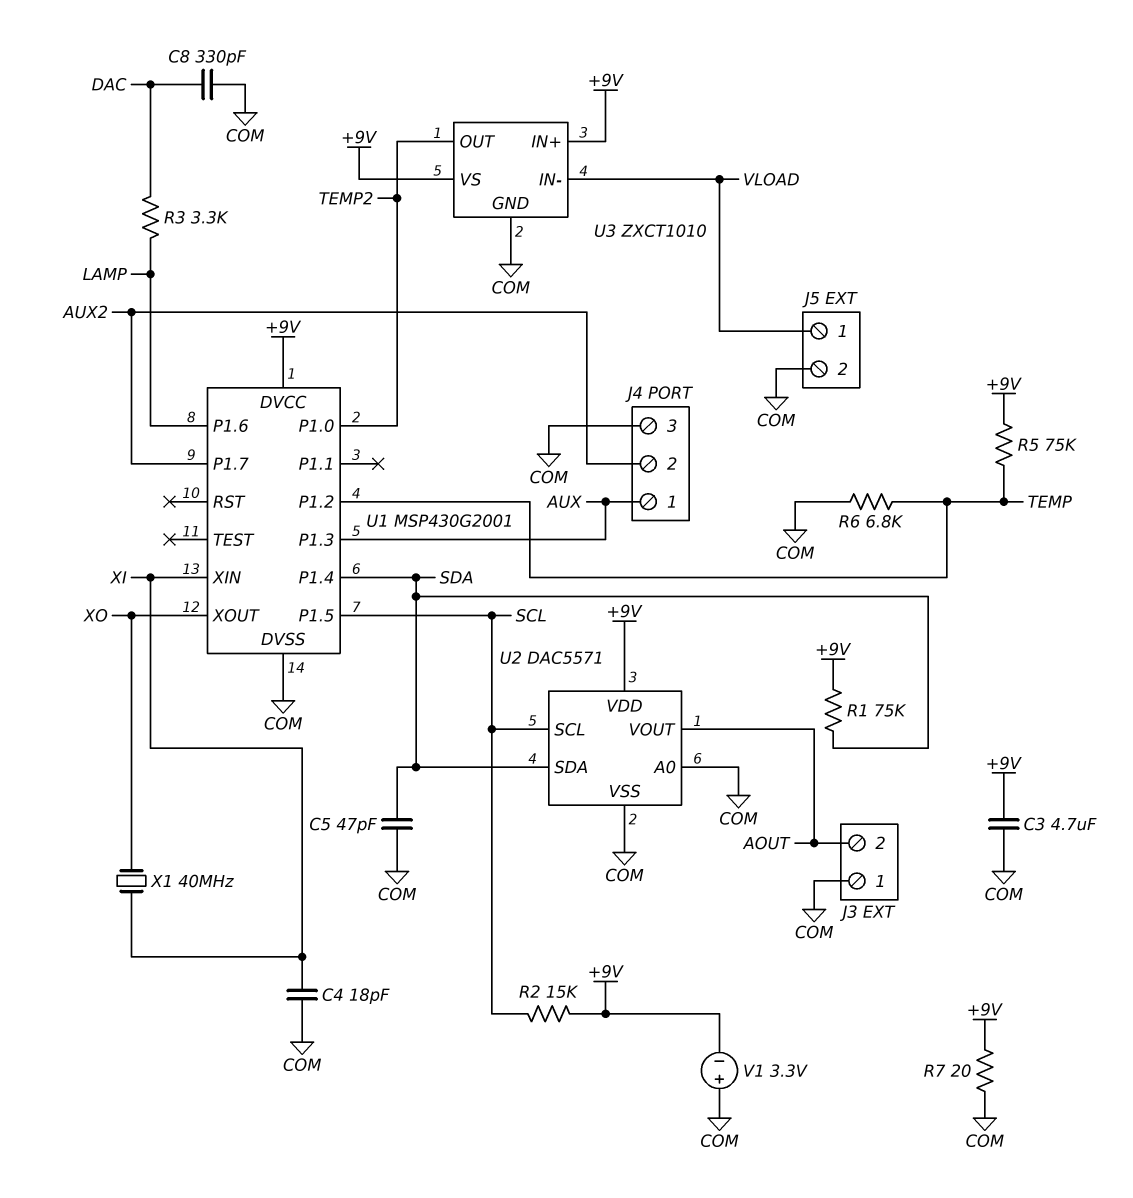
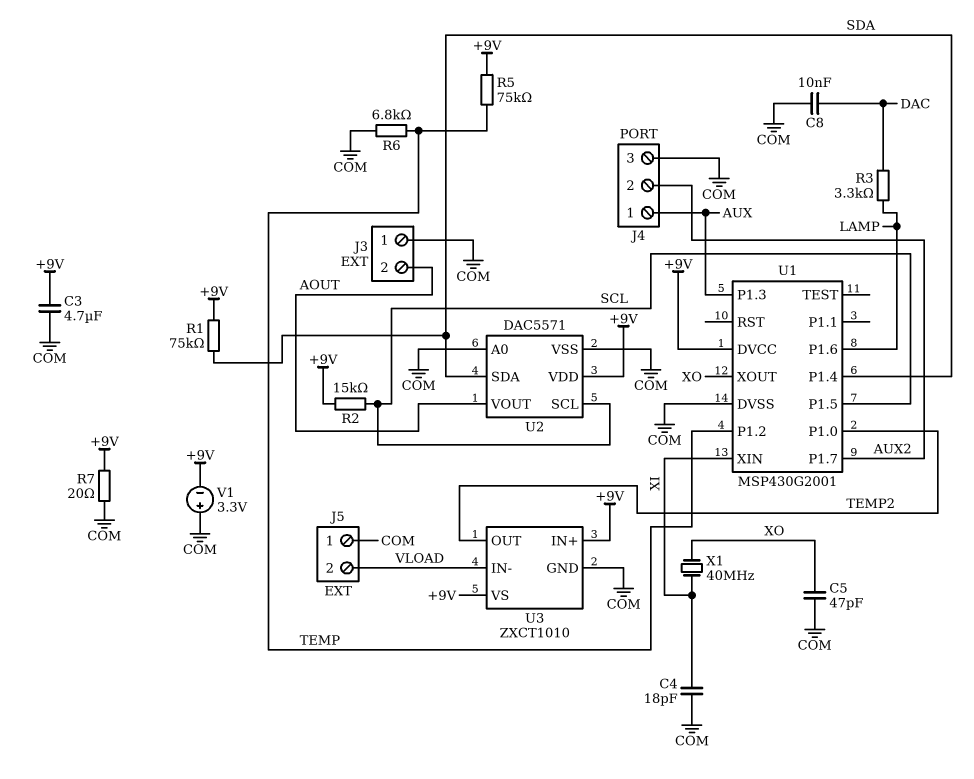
C5: 47pF (COM, SDA) -> 47pF (COM, XO)
C8: 330pF (COM, DAC) -> 10nF (COM, DAC)
J5 pin 1: VLOAD -> COM
J5 pin 2: COM -> VLOAD

